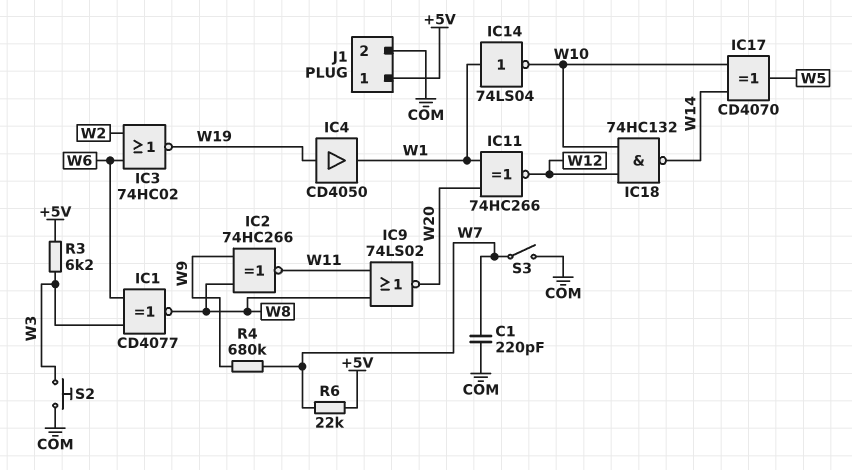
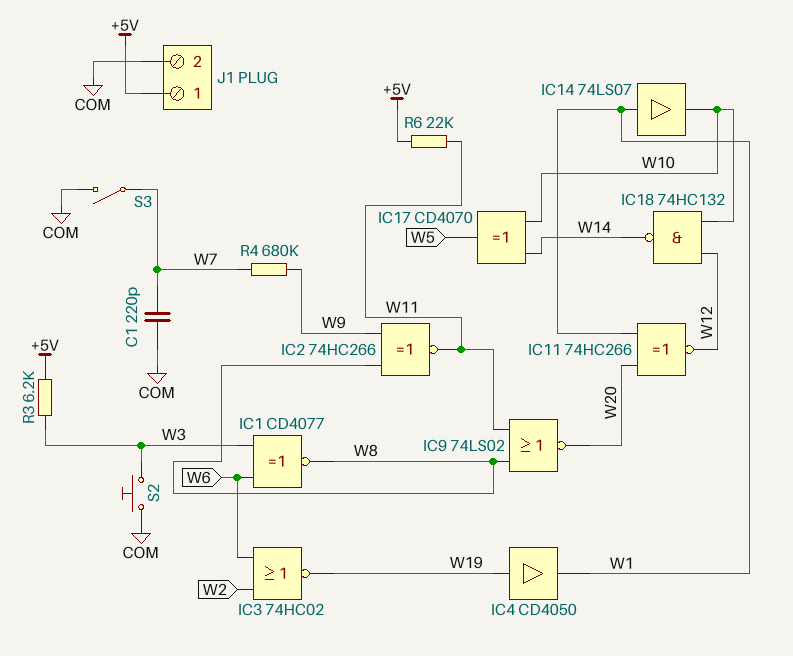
IC14: NOT 74LS04 (in W1, out W10) -> buffer 74LS07 (in W1, out W10)
R6: 22k (+5V, W7) -> 22k (+5V, W11)

